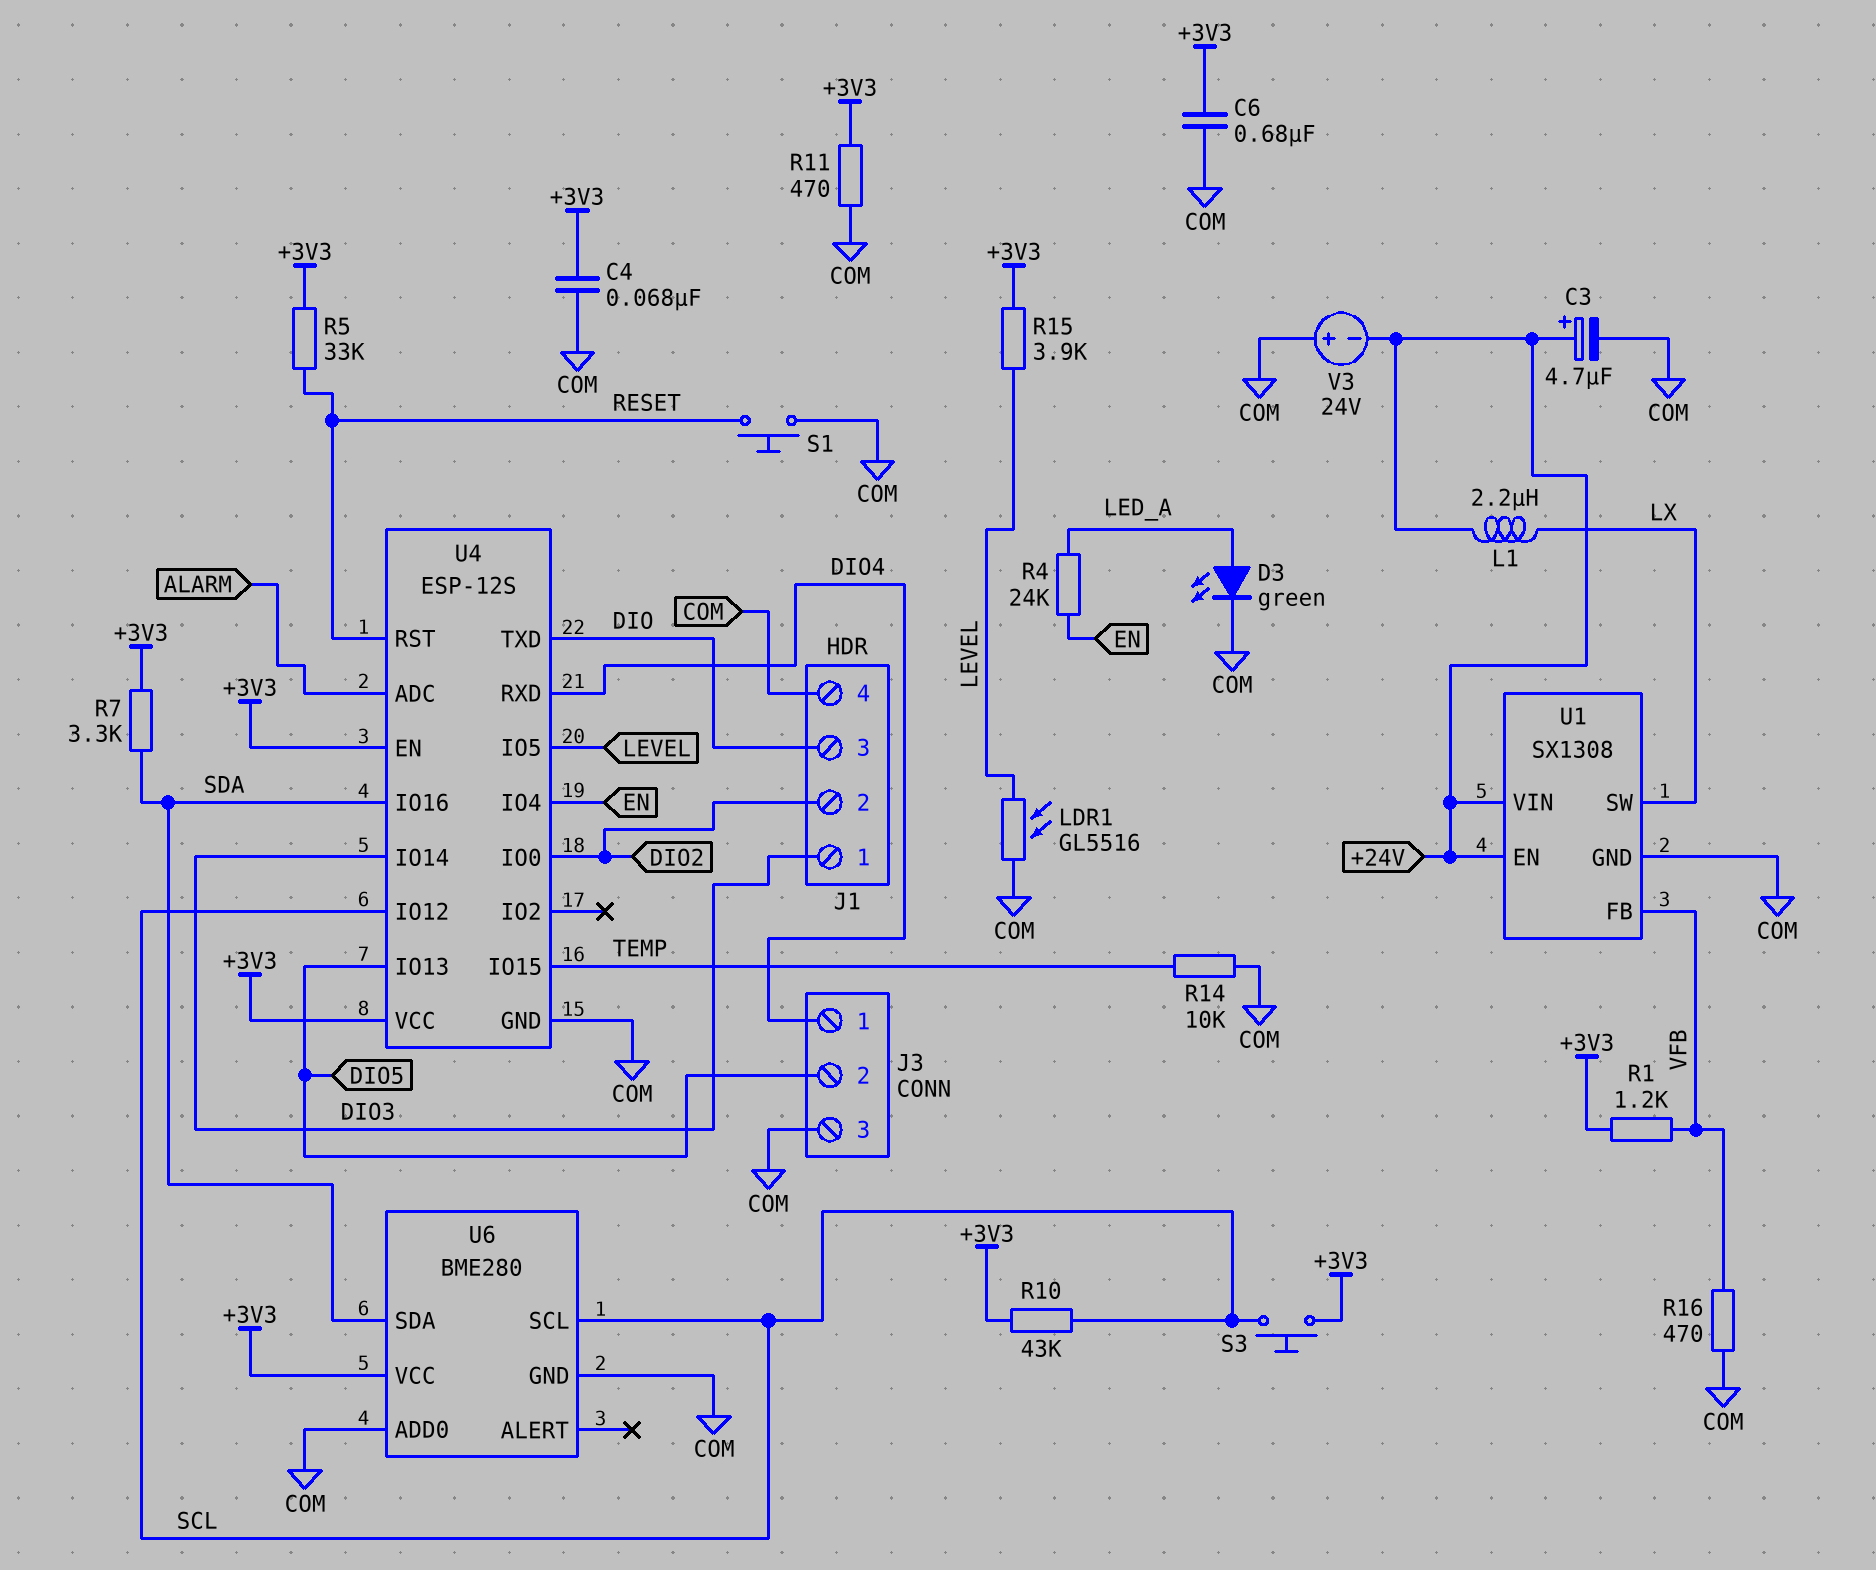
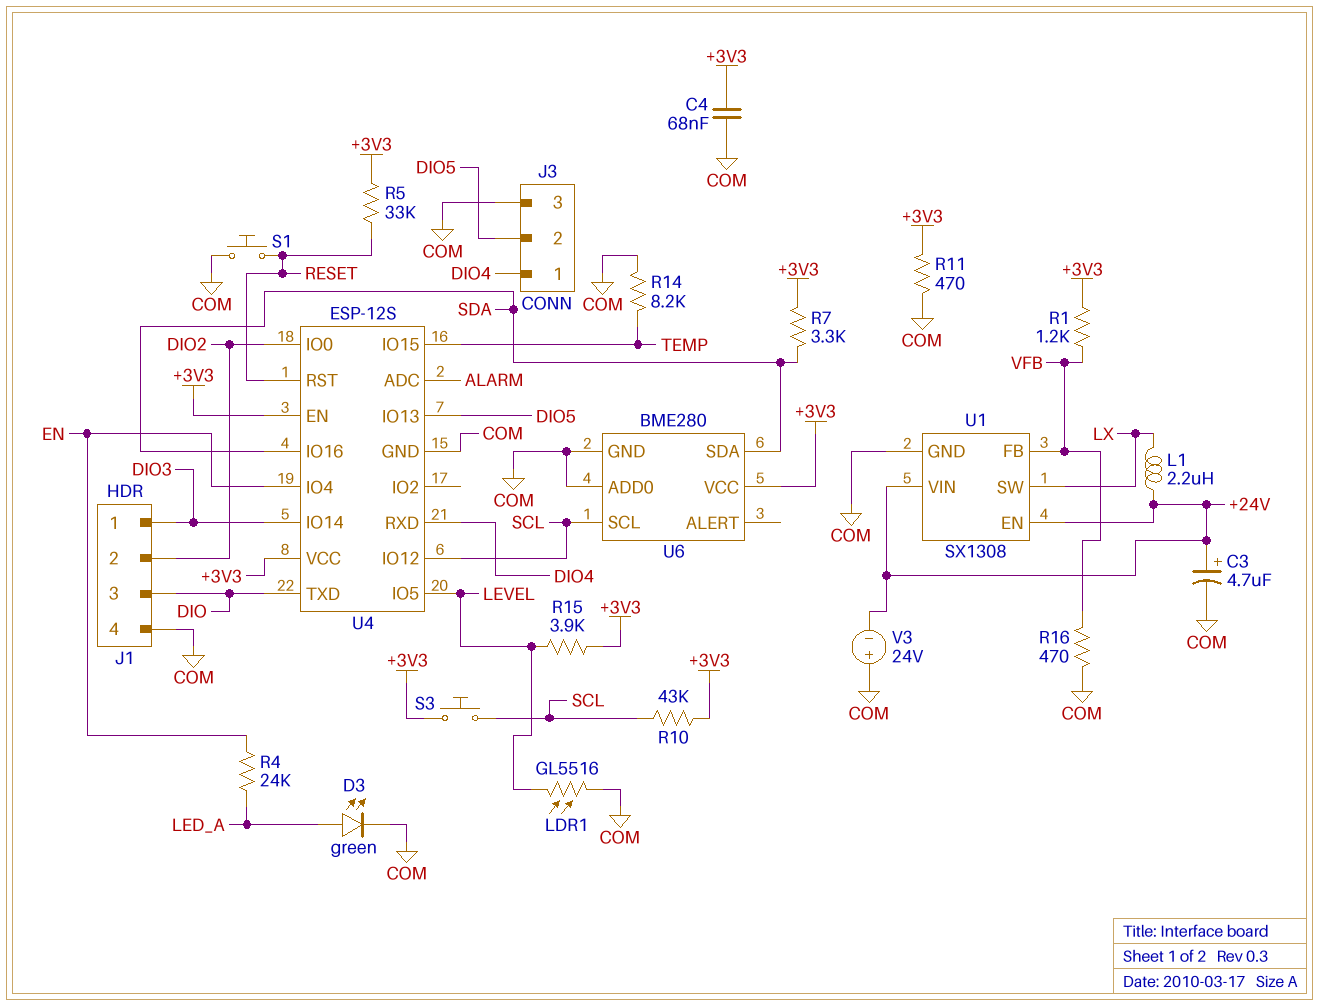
C6: 680nF (+3V3, COM) -> none
R14: 10k (COM, TEMP) -> 8.2k (COM, TEMP)

